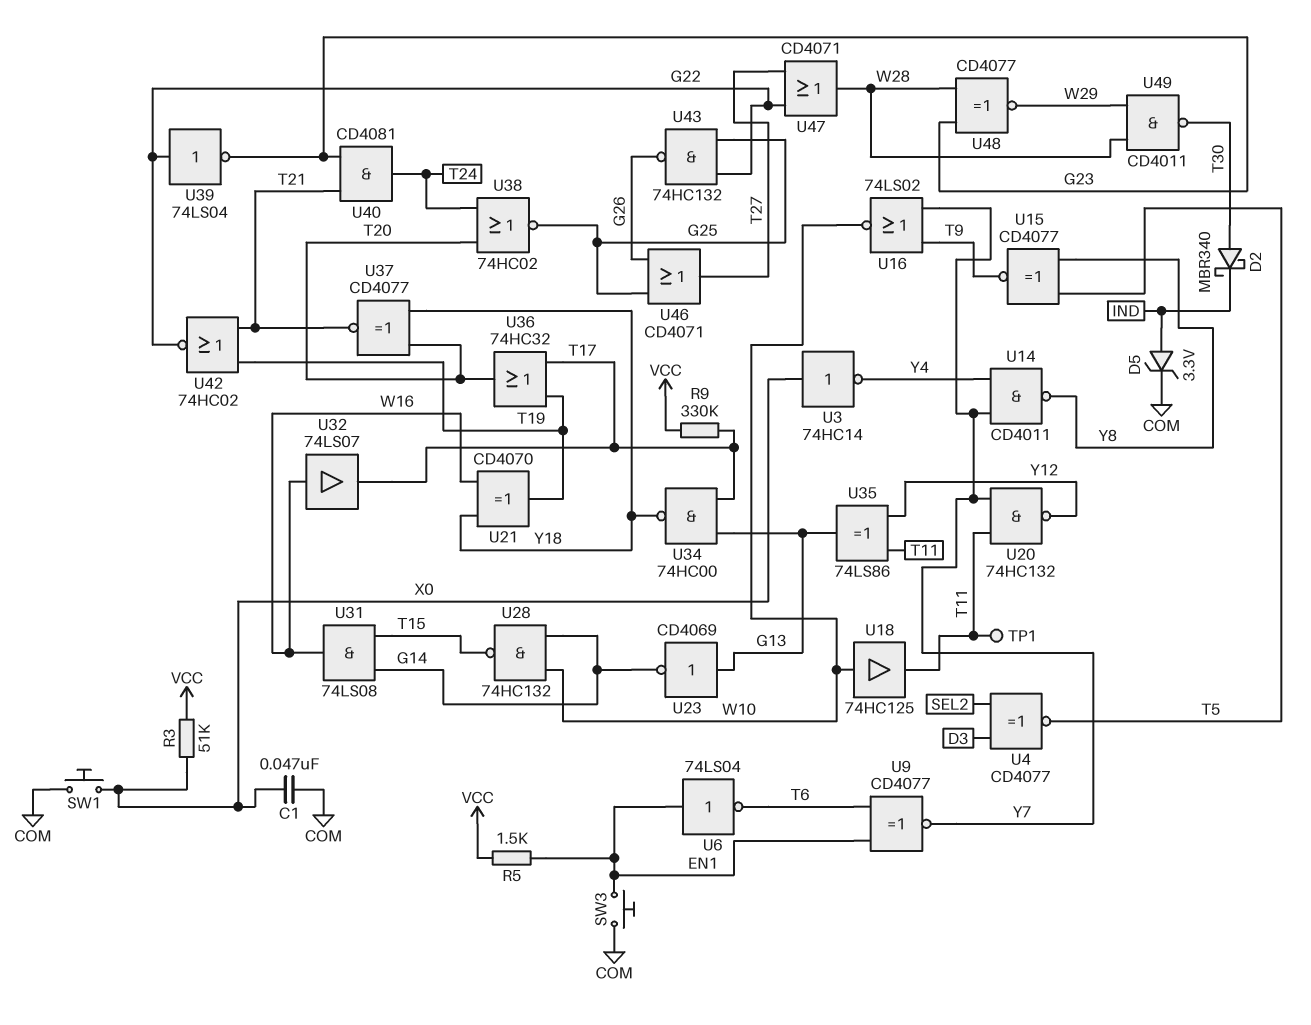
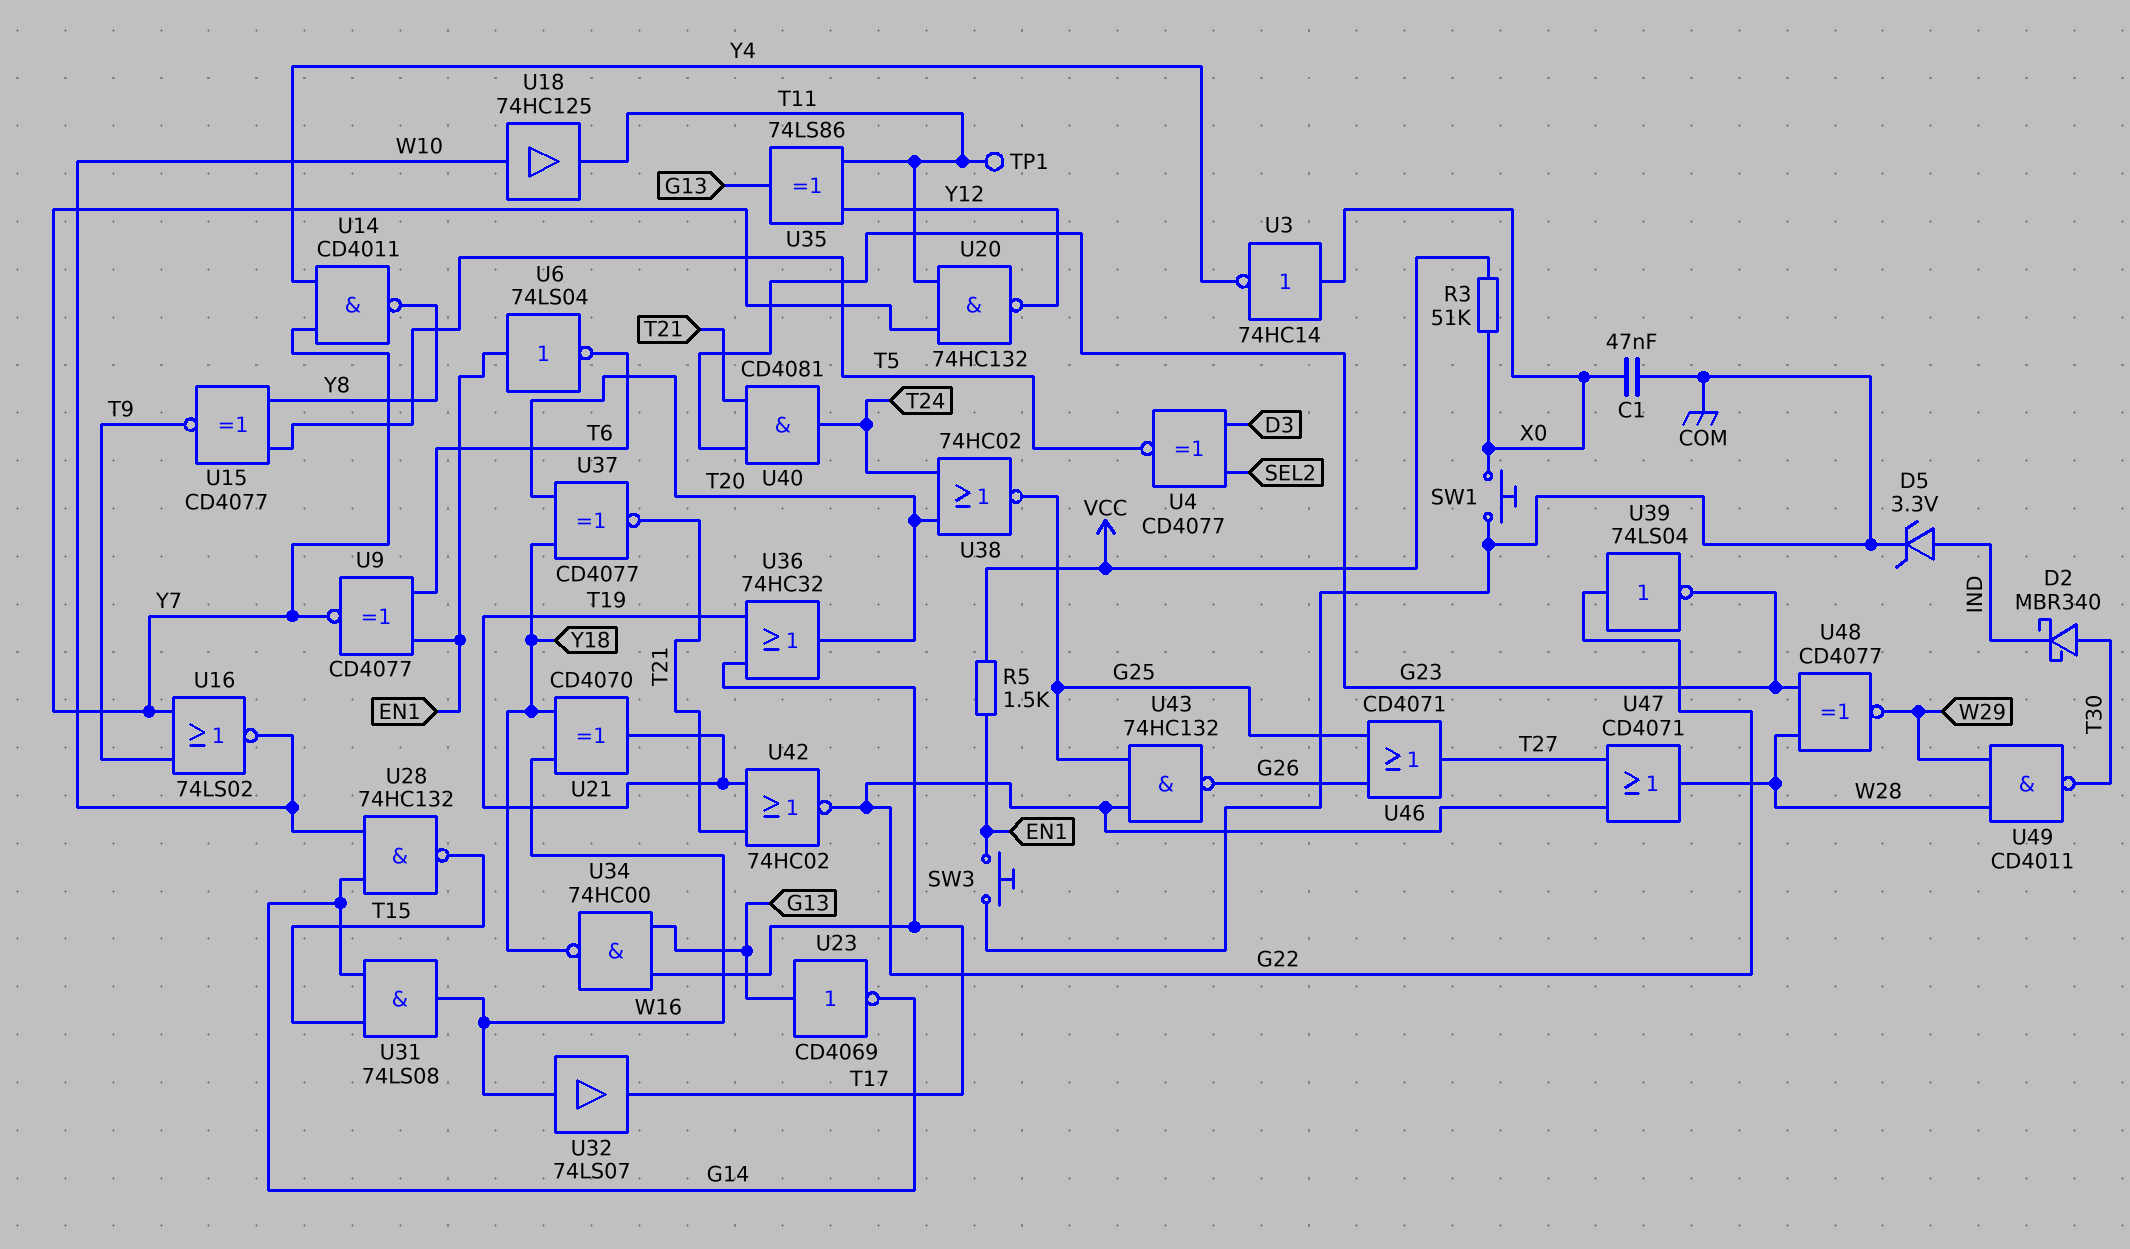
R9: 330k (T17, VCC) -> none

